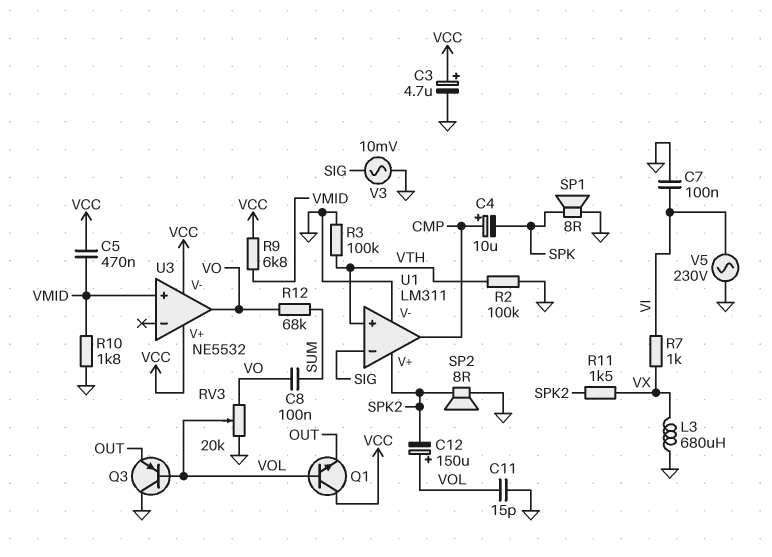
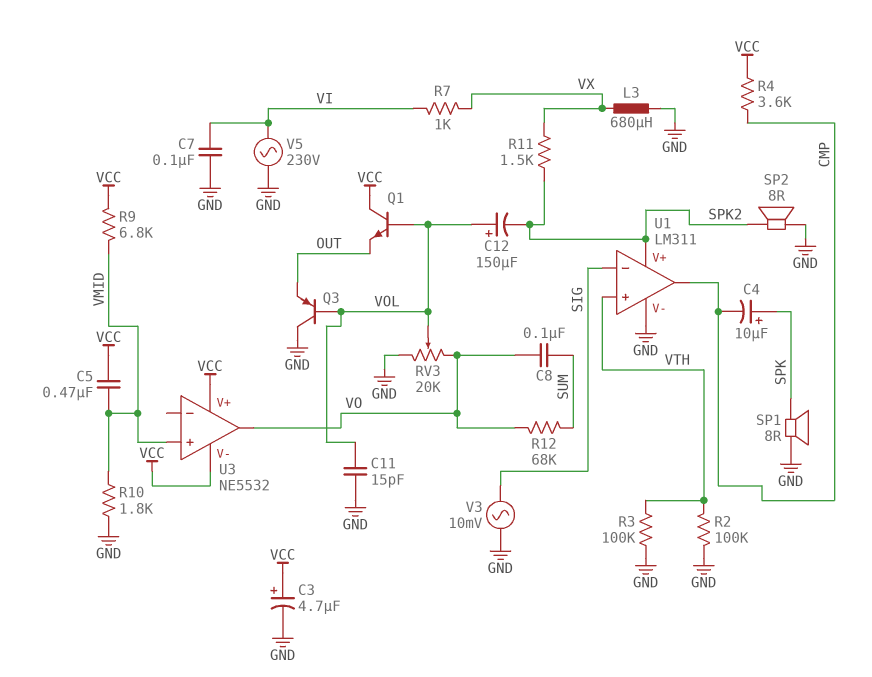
C4: 10uF (plus CMP, minus SPK) -> 10uF (plus SPK, minus CMP)
R4: none -> 3.6k (CMP, VCC)

